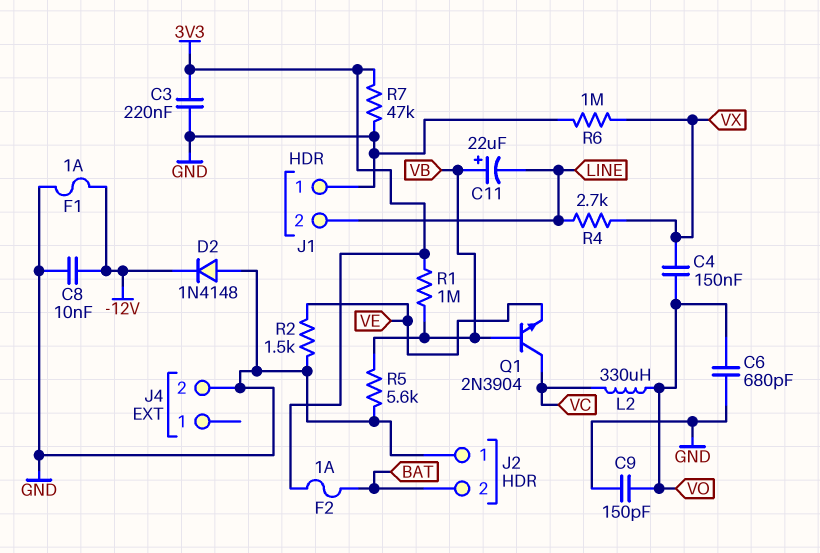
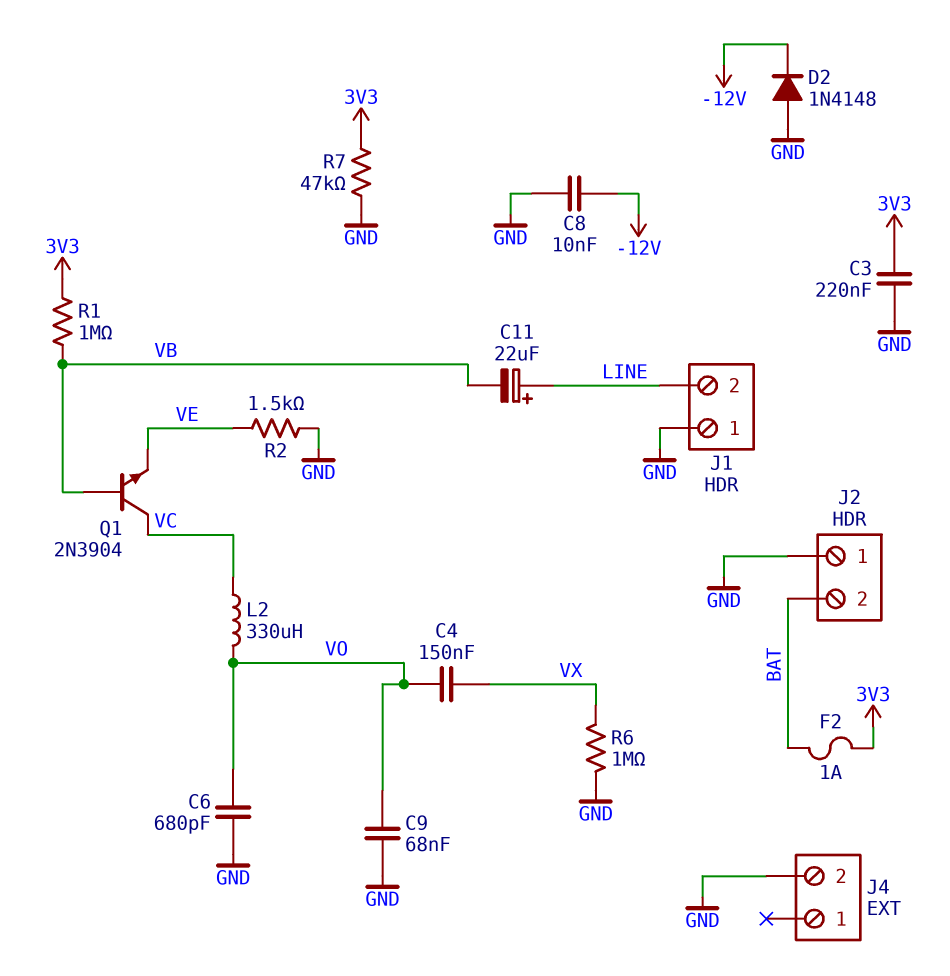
C9: 150pF (GND, VO) -> 68nF (GND, VO)
C11: 22uF (plus VB, minus LINE) -> 22uF (plus LINE, minus VB)
F1: 1A (-12V, GND) -> none
R4: 2.7k (LINE, VX) -> none
R5: 5.6k (GND, VB) -> none

